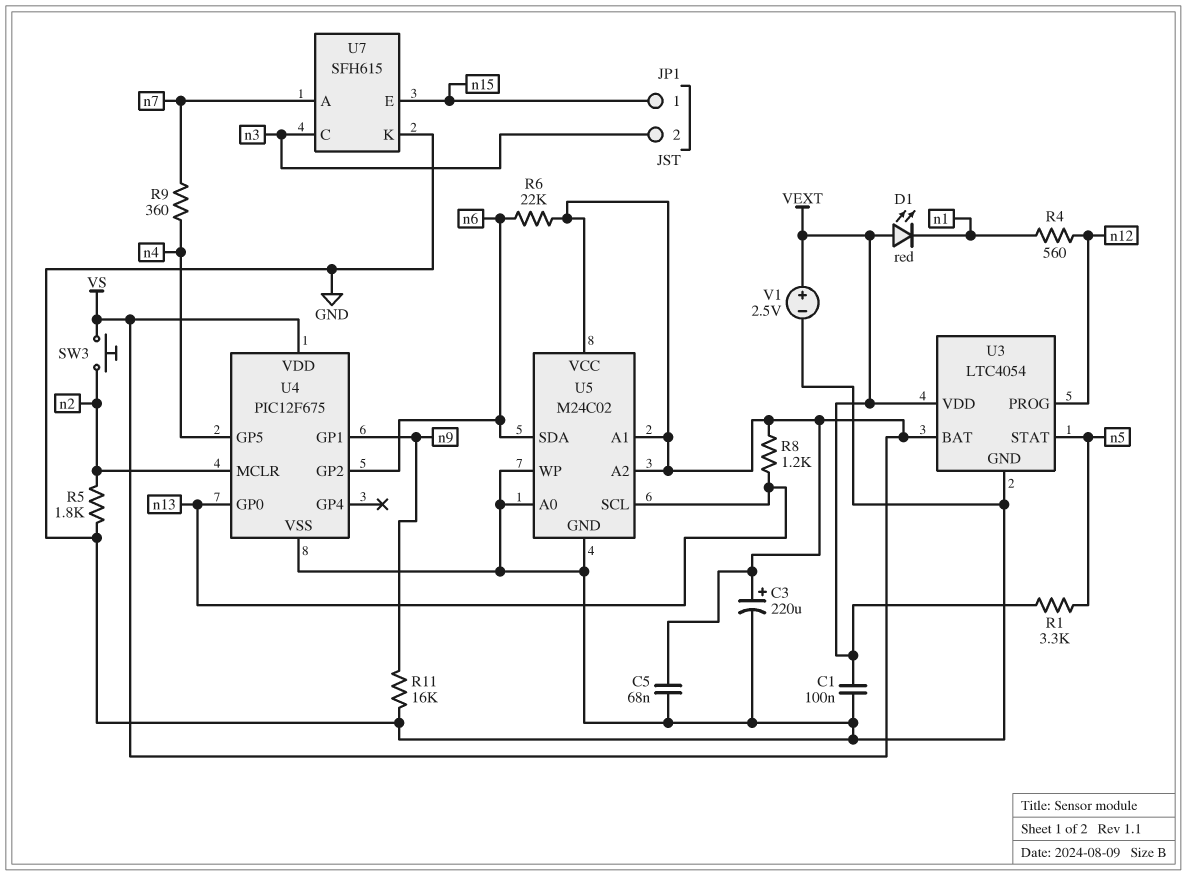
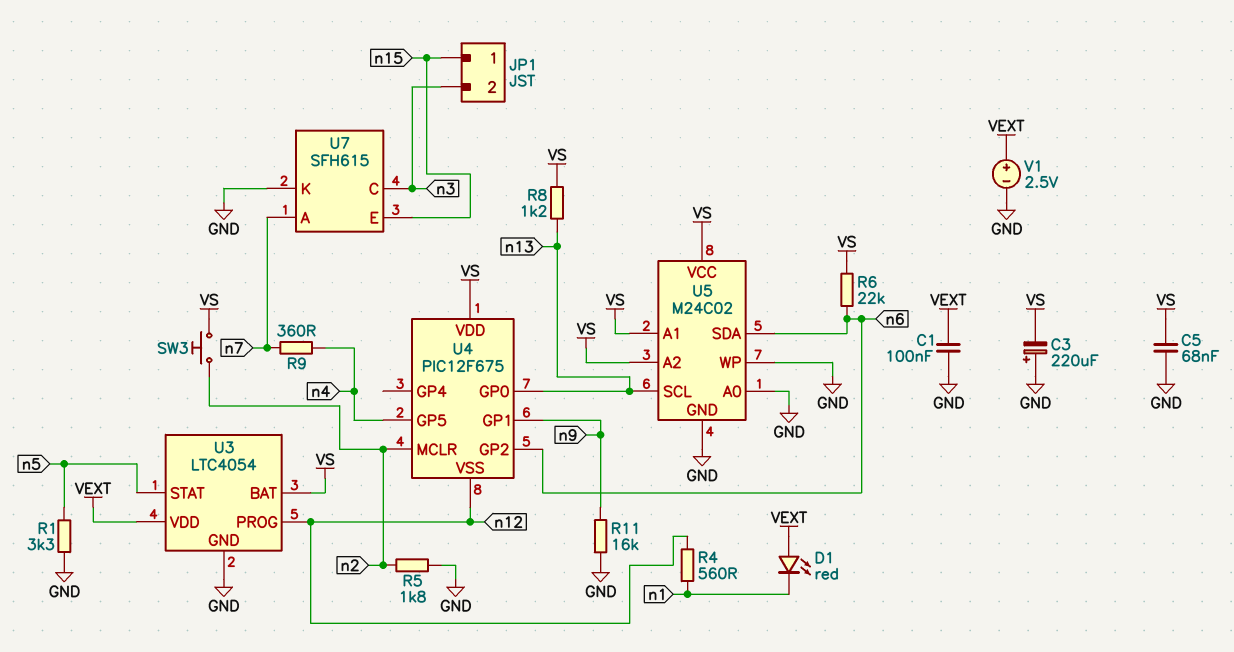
C3: 220uF (plus VS, minus GND) -> 220uF (plus GND, minus VS)
R1: 3.3k (VEXT, n5) -> 3.3k (GND, n5)
U4 pin VSS: GND -> n12

